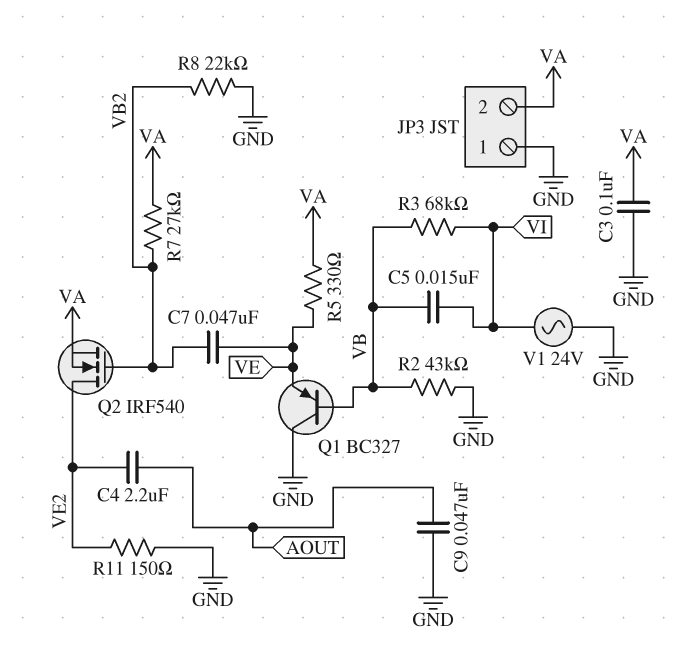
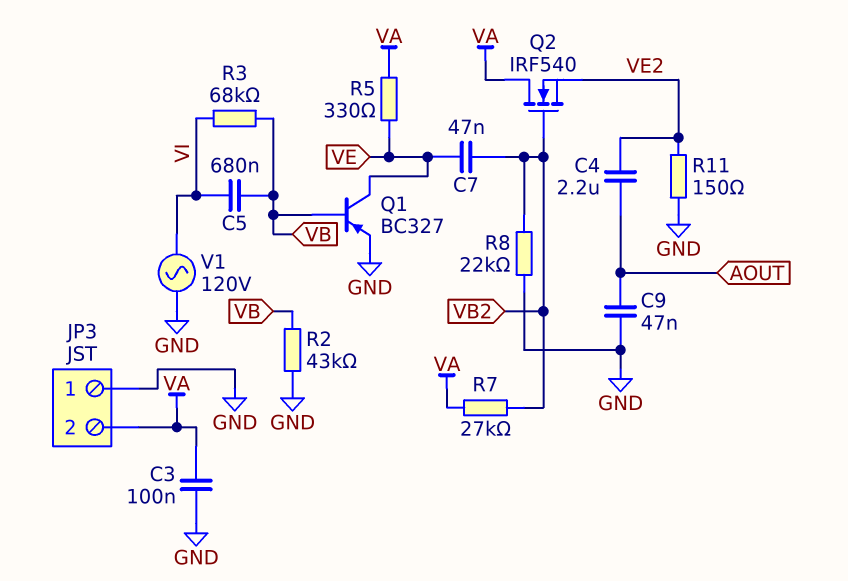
C5: 15nF (VB, VI) -> 680nF (VB, VI)
Q1: PNP BC327 (B VB, C GND, E VE) -> PNP BC327 (B VB, C VE, E GND)
Q2: NMOS IRF540 (G VB2, D VE2, S VA) -> NMOS IRF540 (G VB2, D VA, S VE2)
V1: AC 24V (GND, VI) -> AC 120V (GND, VI)

